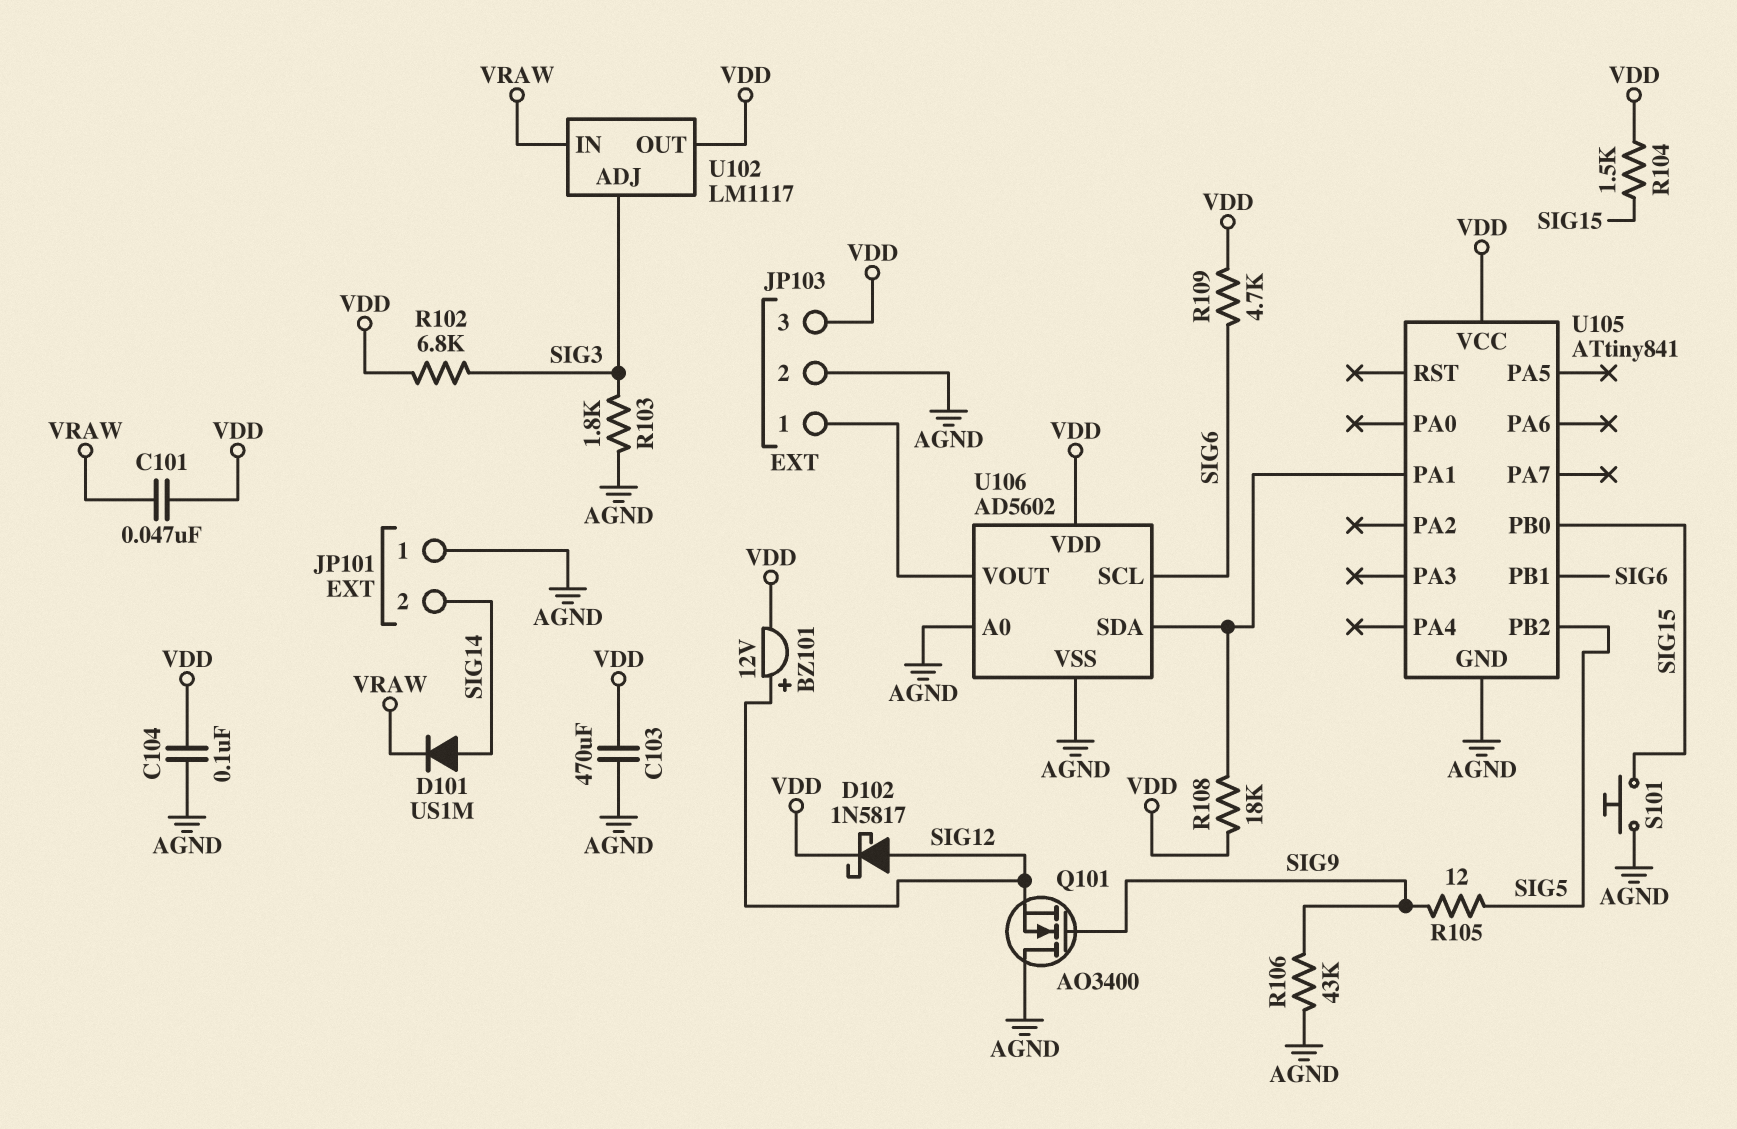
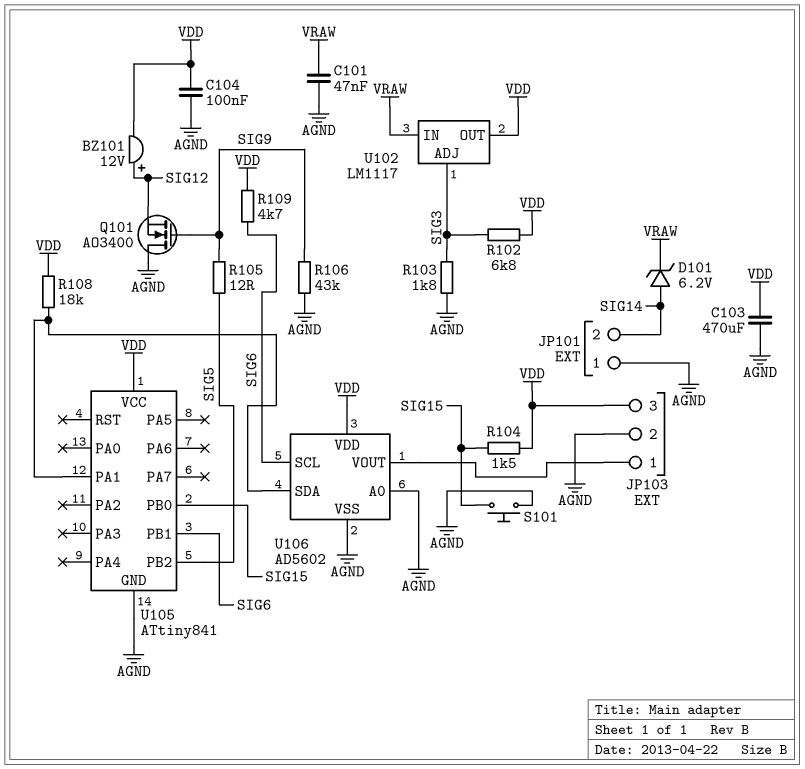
C101: 47nF (VDD, VRAW) -> 47nF (AGND, VRAW)
D101: diode US1M (A SIG14, K VRAW) -> zener 6.2V (A SIG14, K VRAW)
D102: schottky 1N5817 (A SIG12, K VDD) -> none

